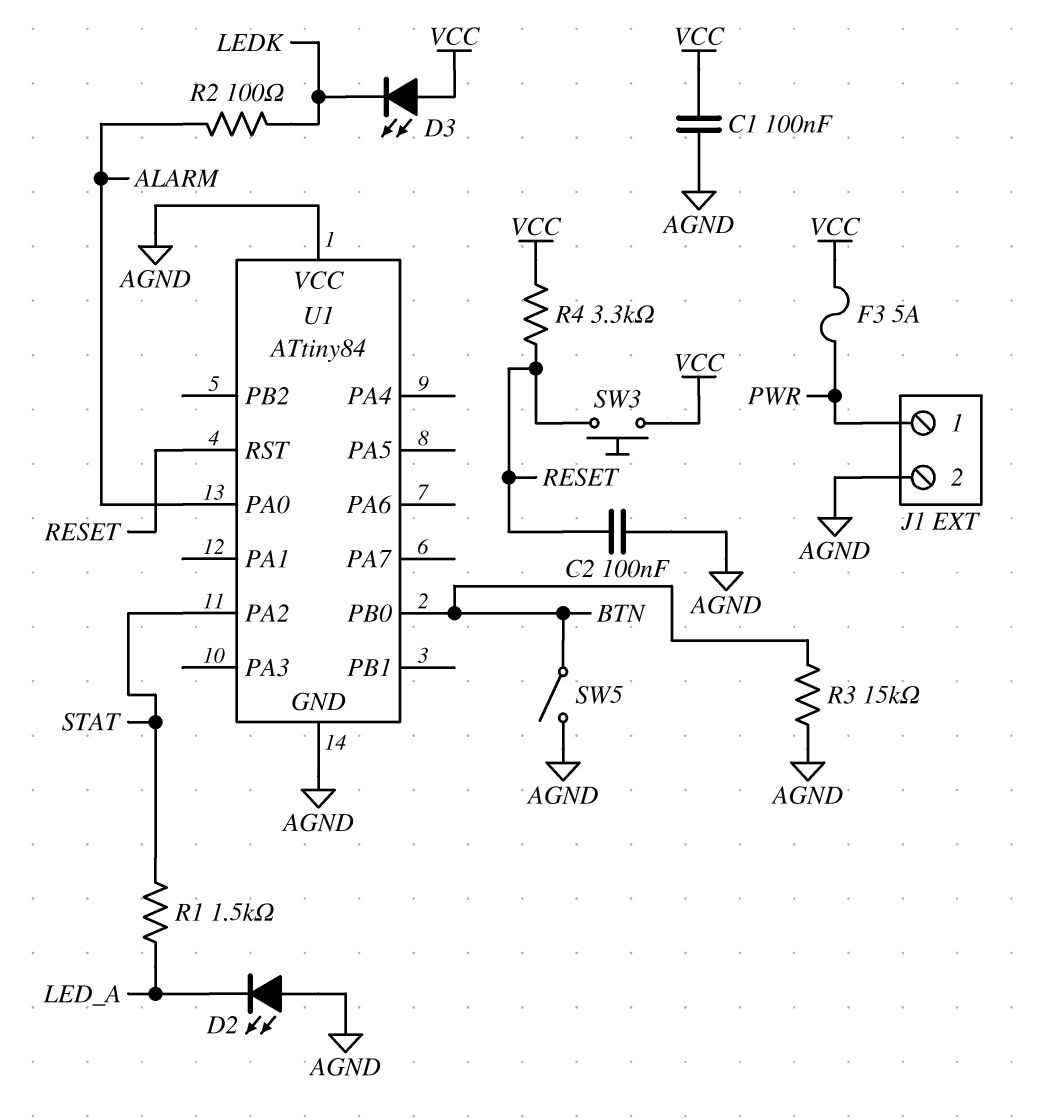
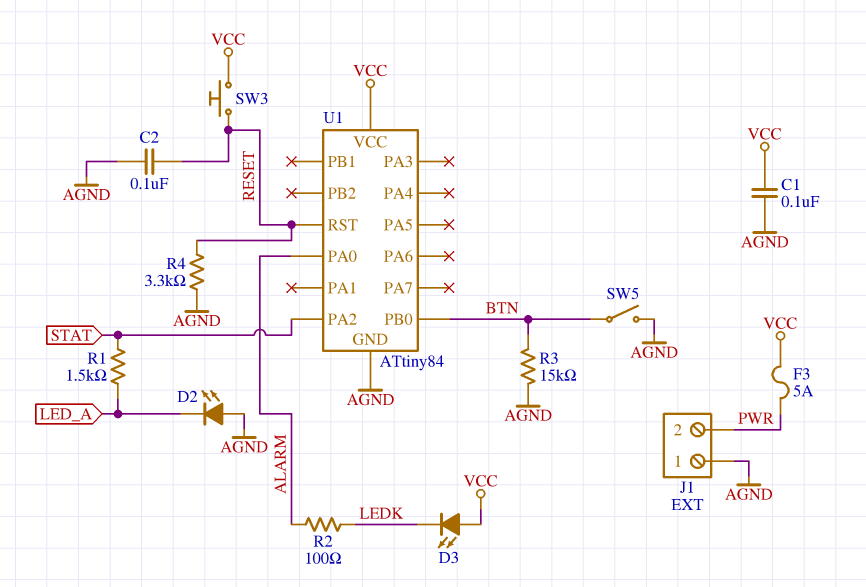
J1 pin 1: PWR -> AGND
J1 pin 2: AGND -> PWR
R4: 3.3k (RESET, VCC) -> 3.3k (AGND, RESET)
U1 pin VCC: AGND -> VCC

